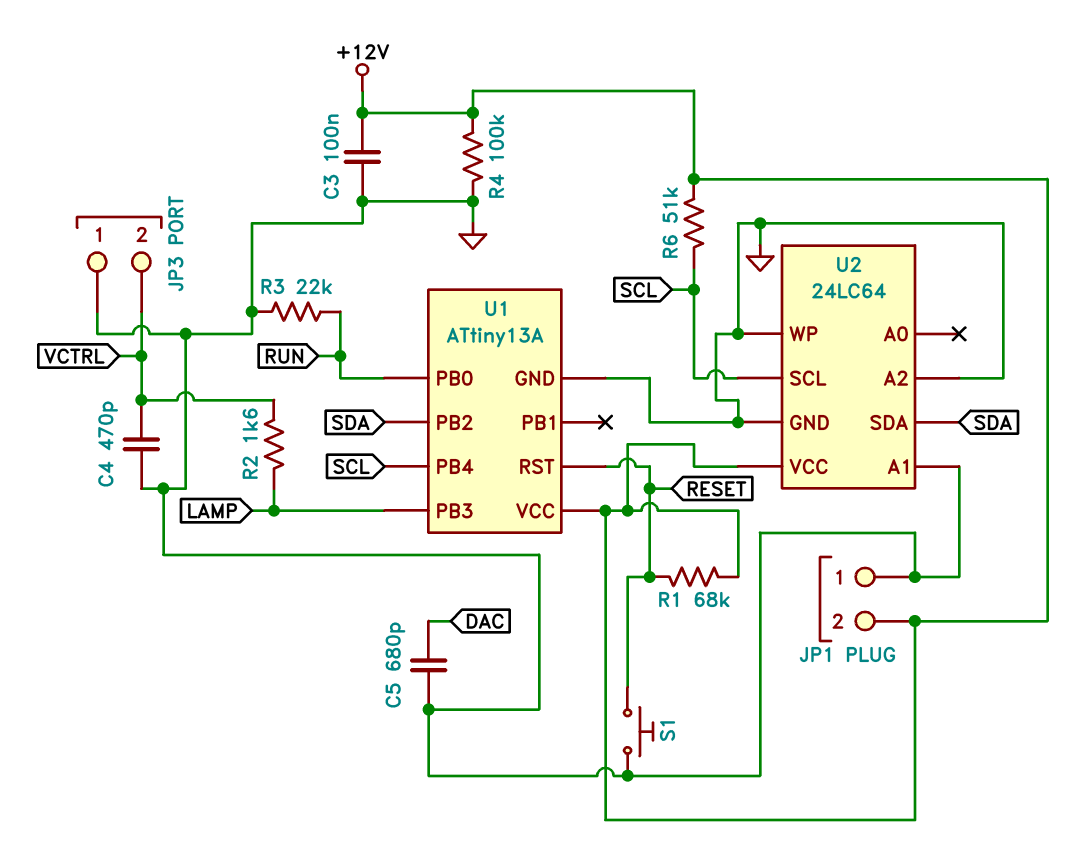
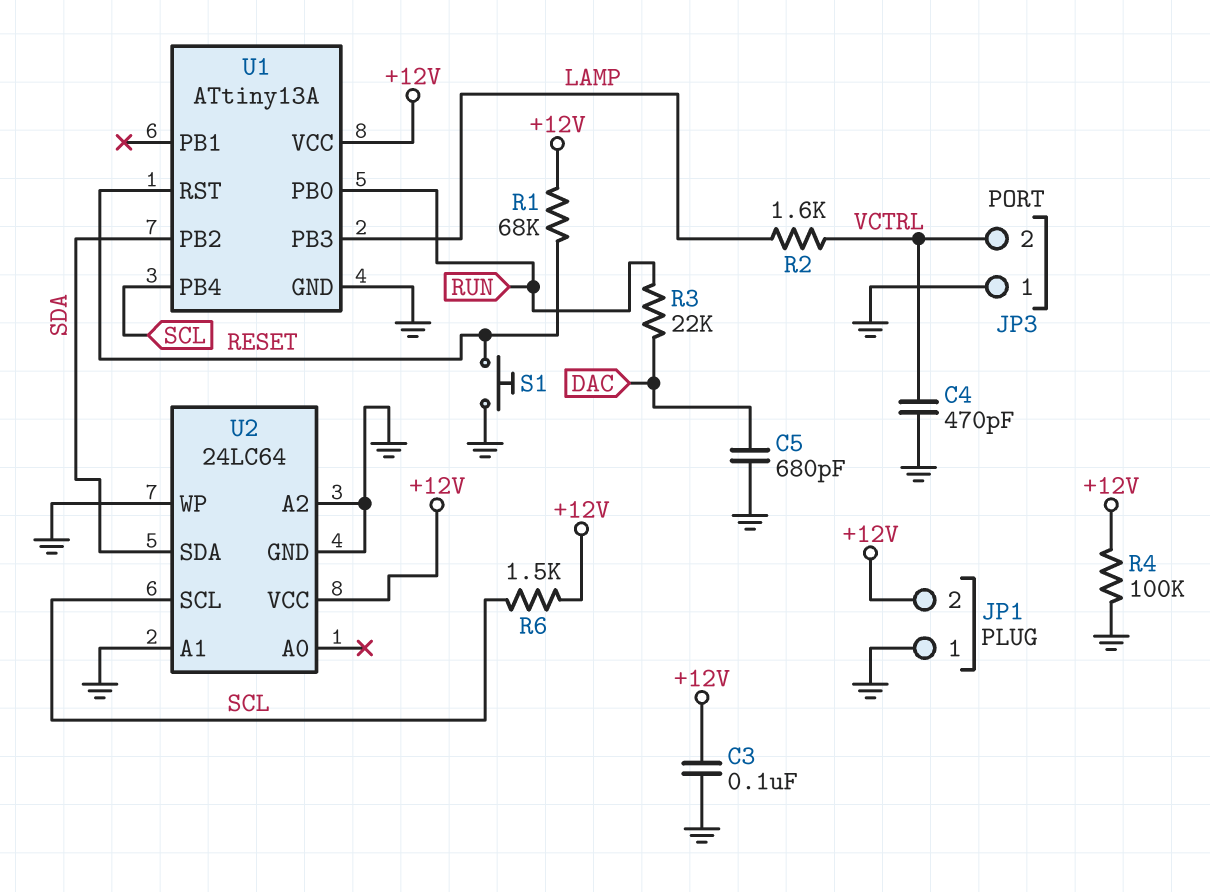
R3: 22k (GND, RUN) -> 22k (DAC, RUN)
R6: 51k (+12V, SCL) -> 1.5k (+12V, SCL)

